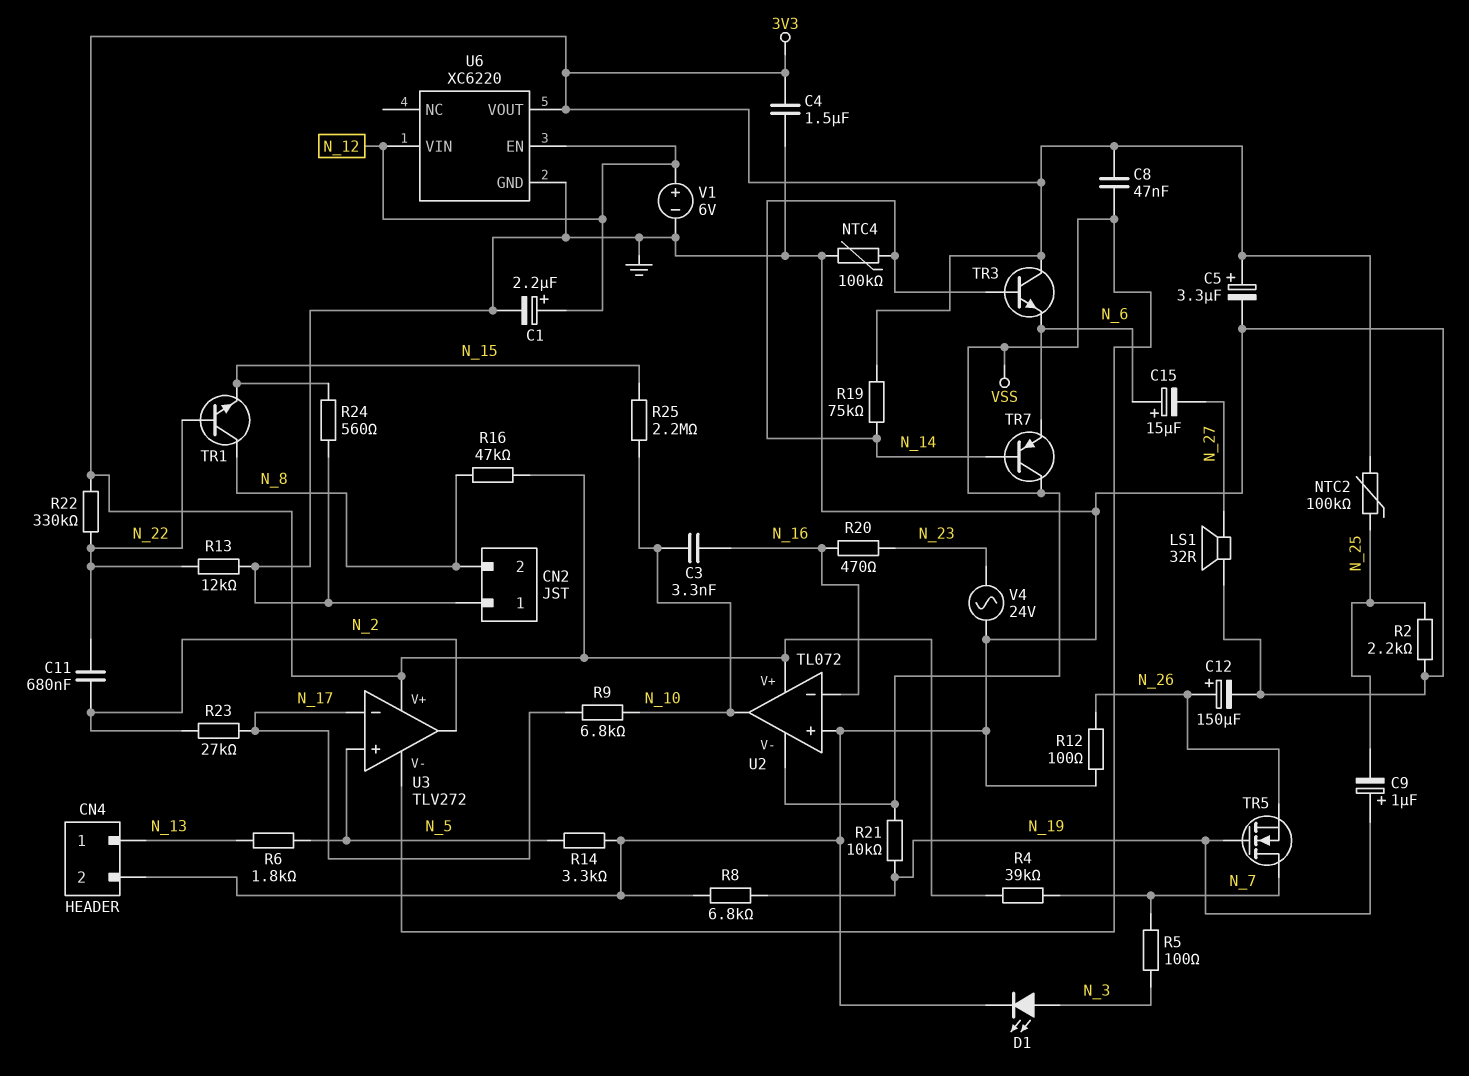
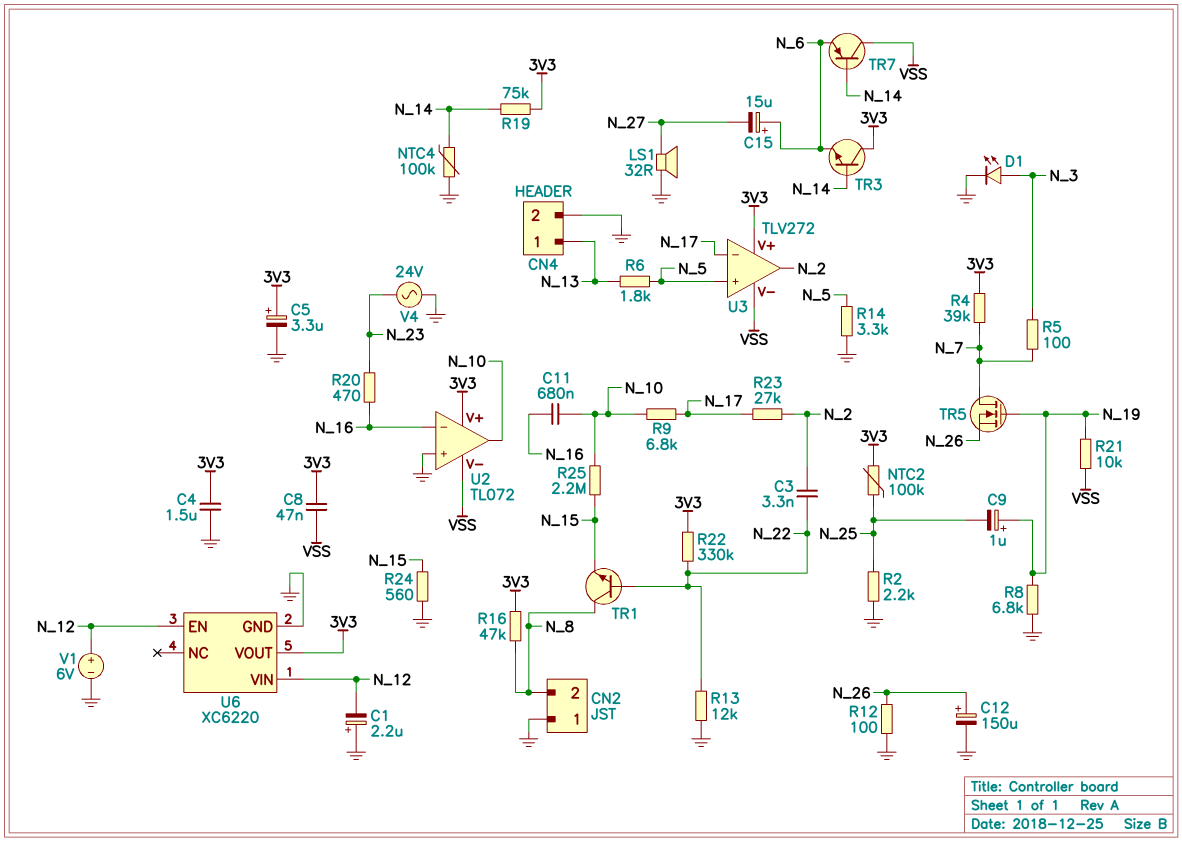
C1: 2.2uF (plus N_12, minus GND) -> 2.2uF (plus GND, minus N_12)
C3: 3.3nF (N_10, N_16) -> 3.3nF (N_2, N_22)
C11: 680nF (N_2, N_22) -> 680nF (N_10, N_16)

